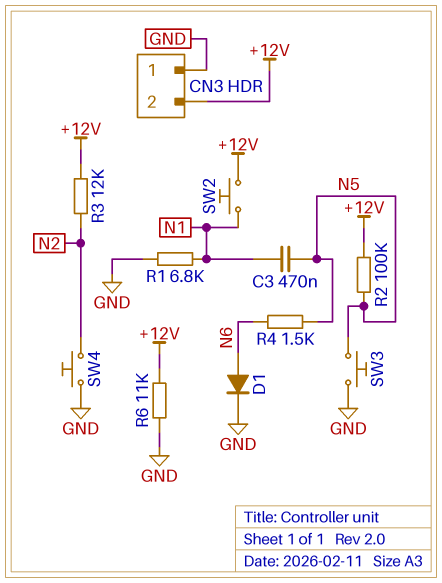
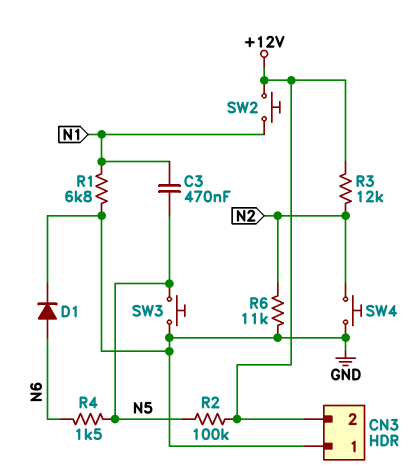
R6: 11k (+12V, GND) -> 11k (GND, N2)

